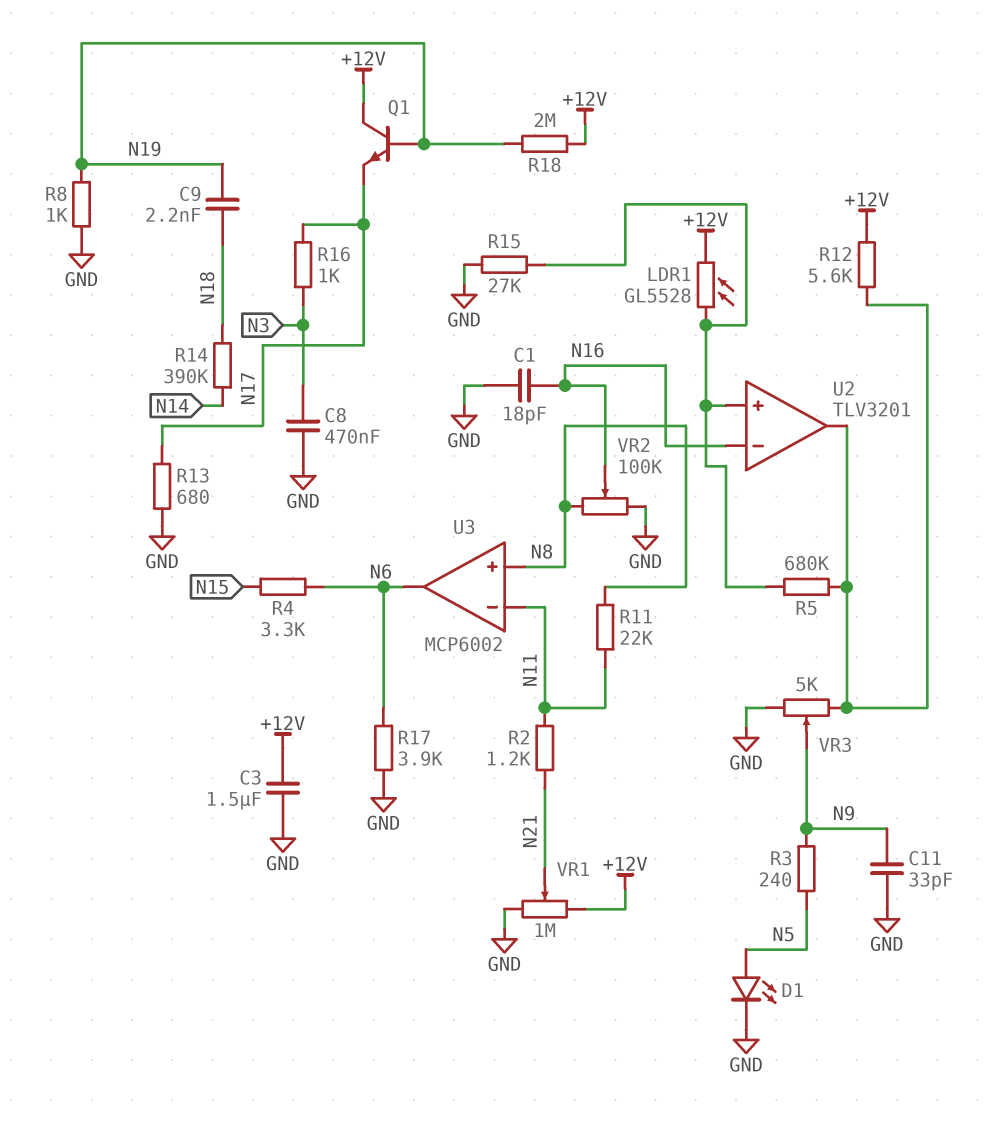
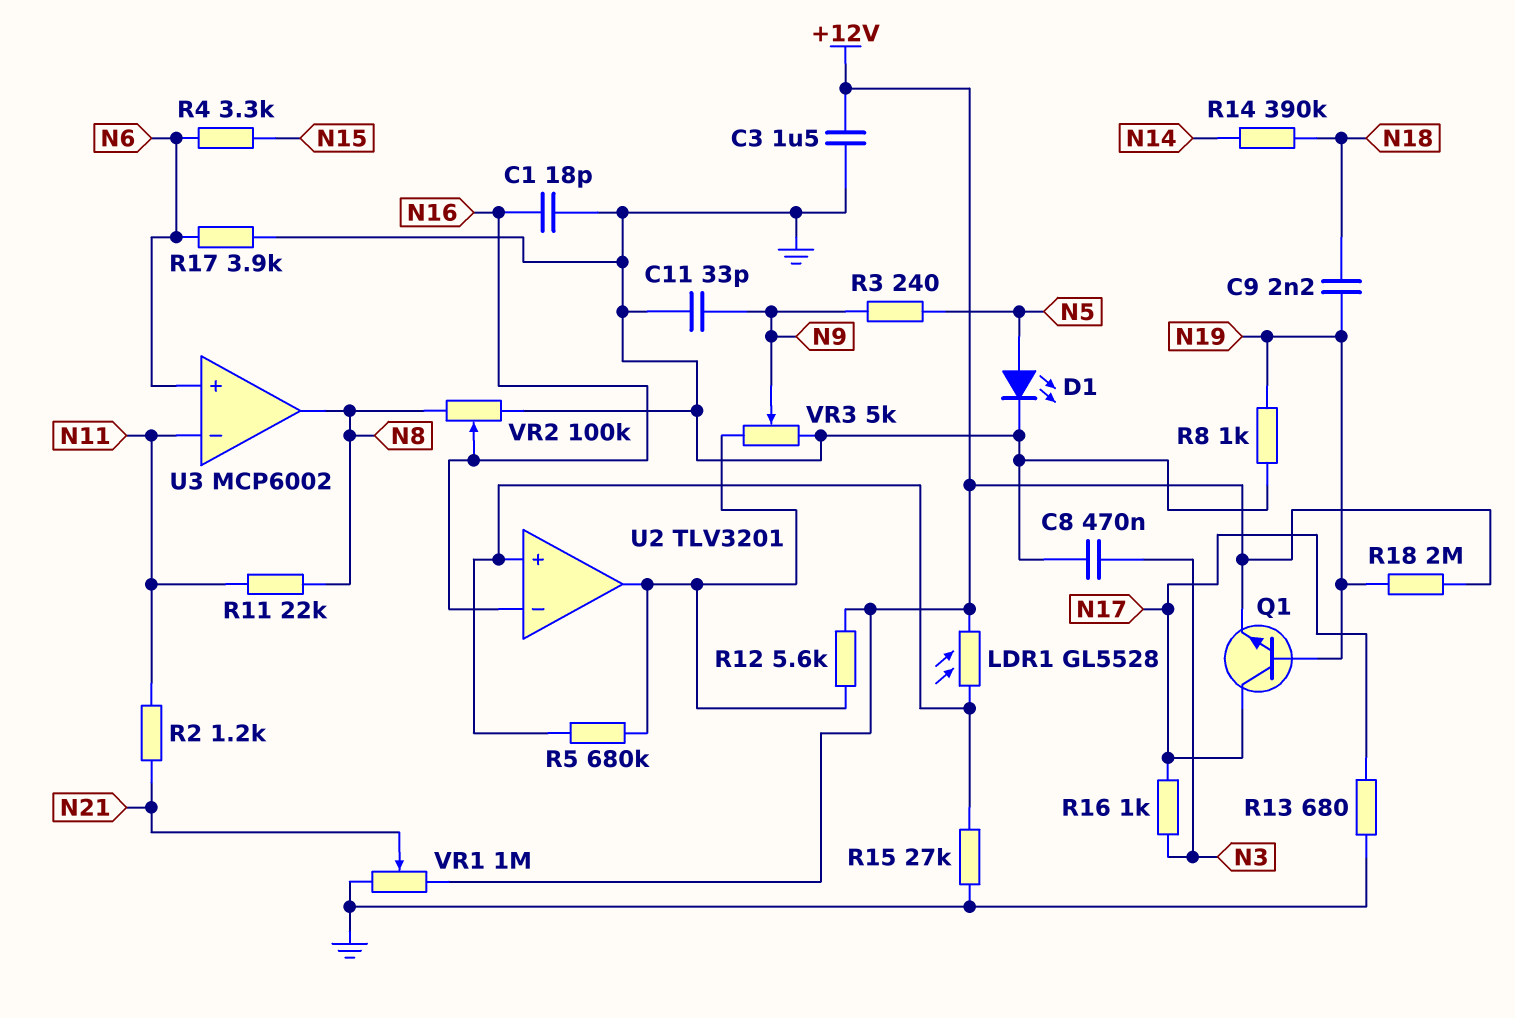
Q1: NPN (B N19, C +12V, E N17) -> NPN (B N19, C N17, E +12V)
U3 pin in+: N8 -> N6
U3 pin out: N6 -> N8

